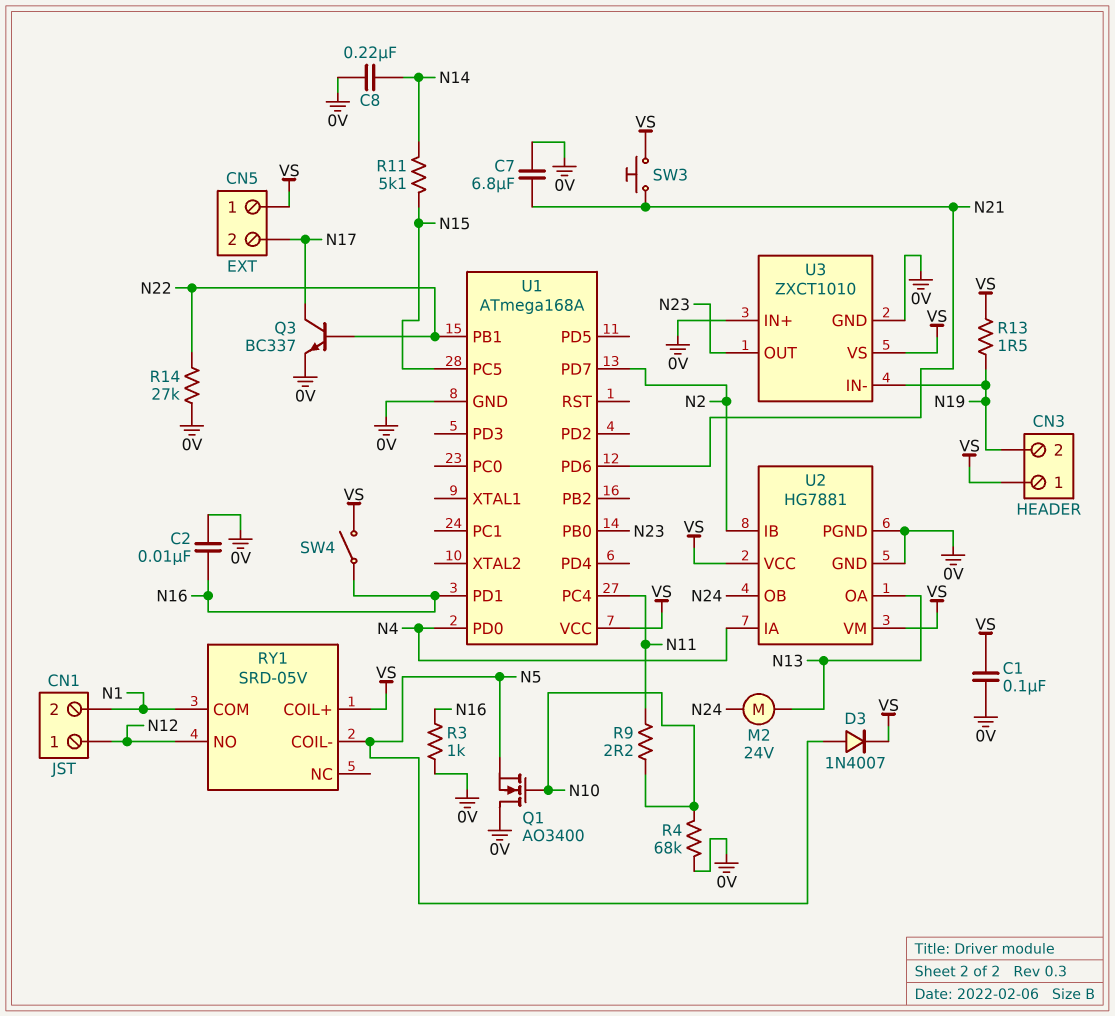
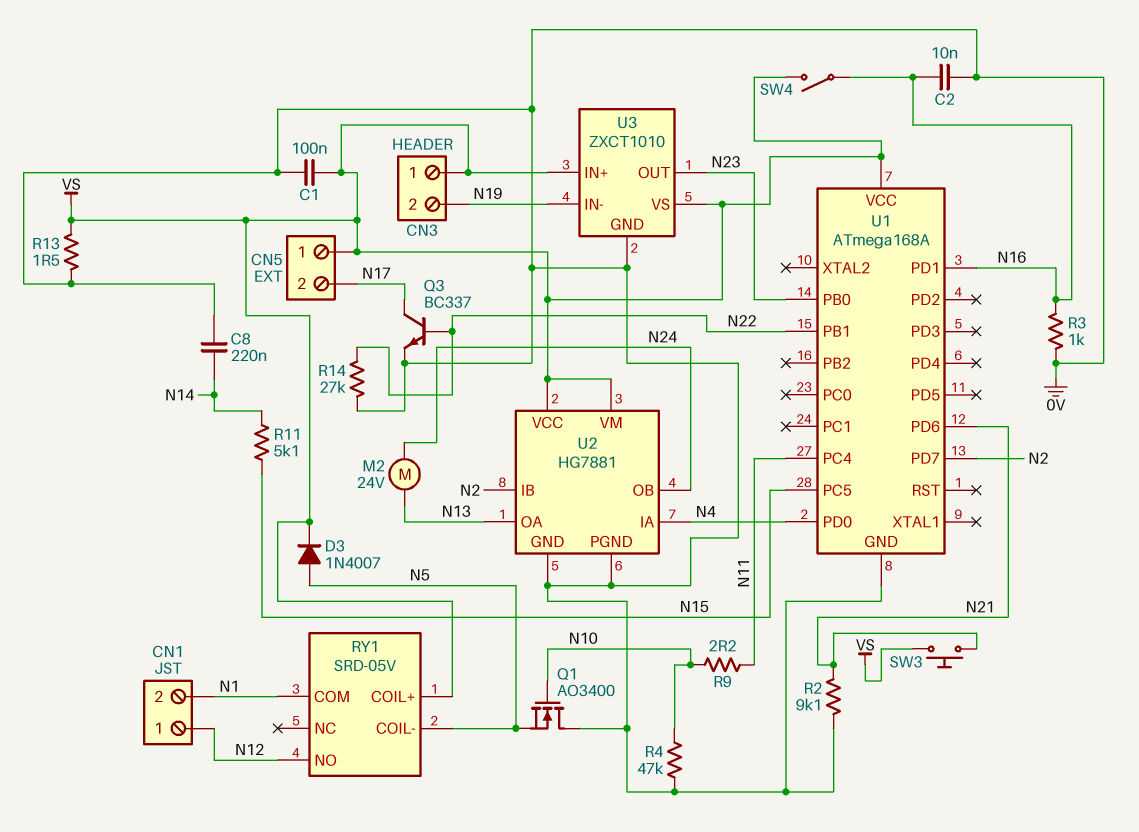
C7: 6.8uF (0V, N21) -> none
R2: none -> 9.1k (0V, N21)
R4: 68k (0V, N10) -> 47k (0V, N10)
R13: 1.5 (N19, VS) -> 1.5 (0V, VS)
U3 pin IN+: 0V -> VS

